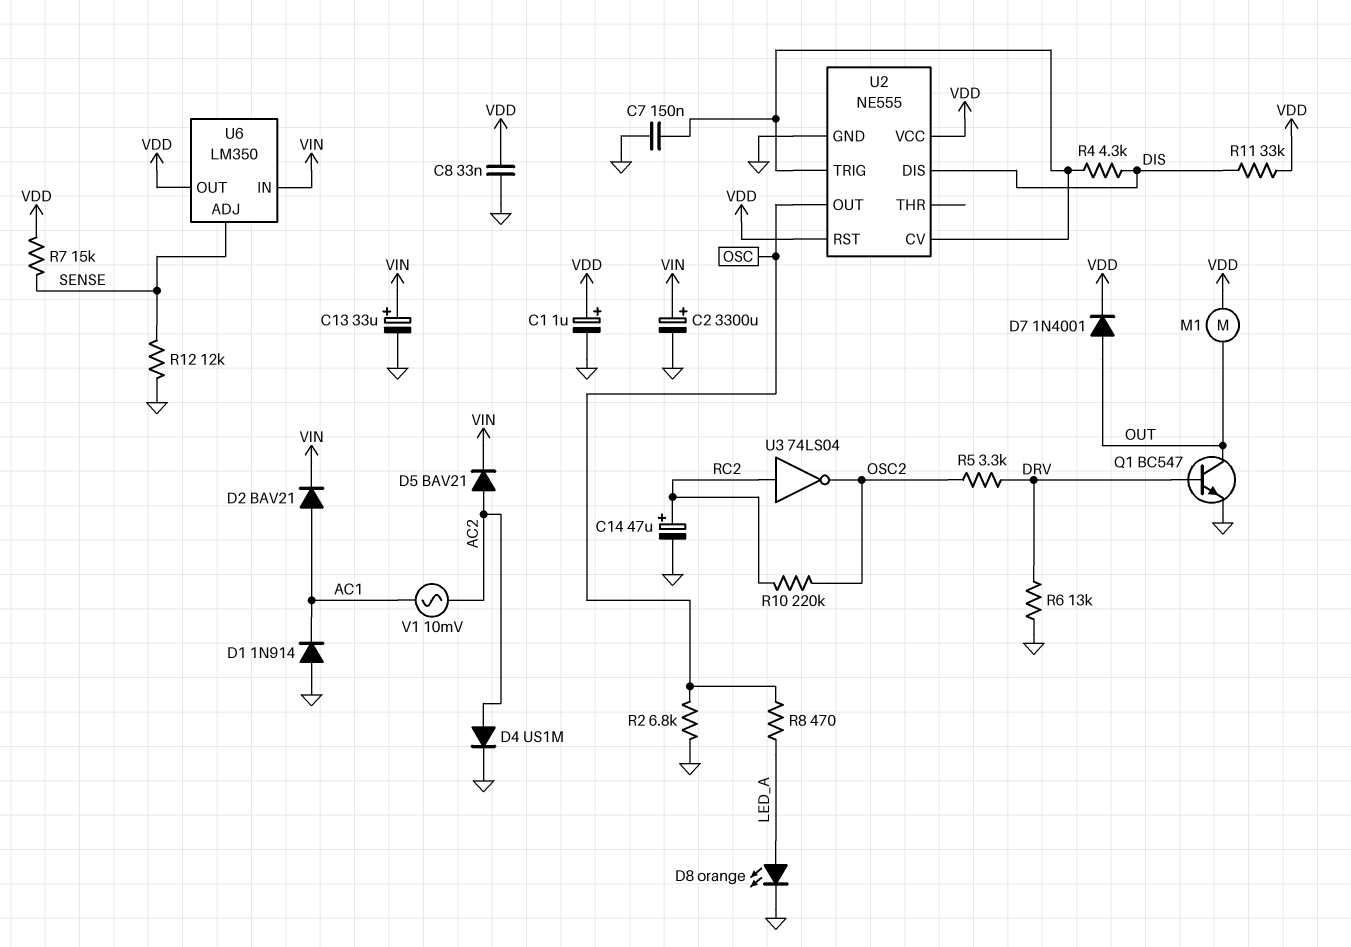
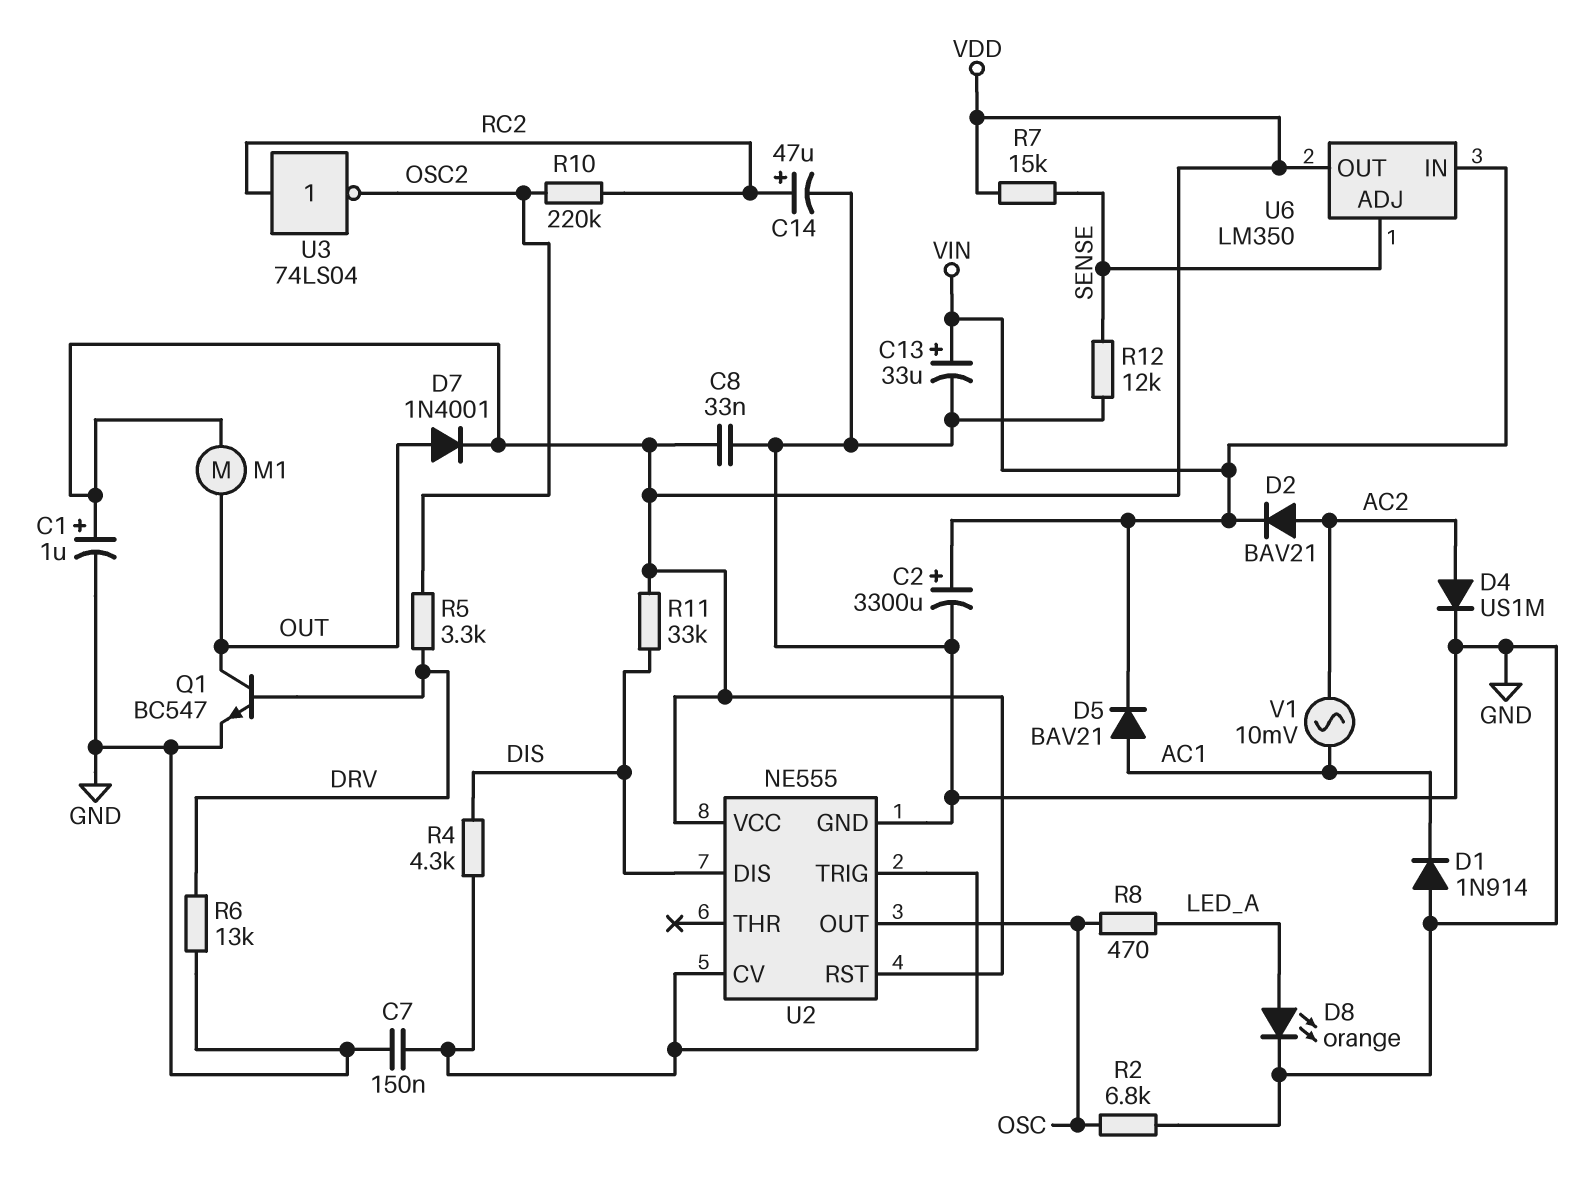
D2: diode BAV21 (A AC1, K VIN) -> diode BAV21 (A AC2, K VIN)
D5: diode BAV21 (A AC2, K VIN) -> diode BAV21 (A AC1, K VIN)

